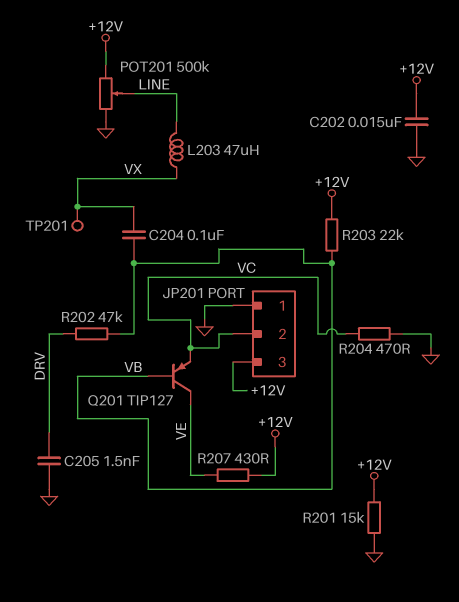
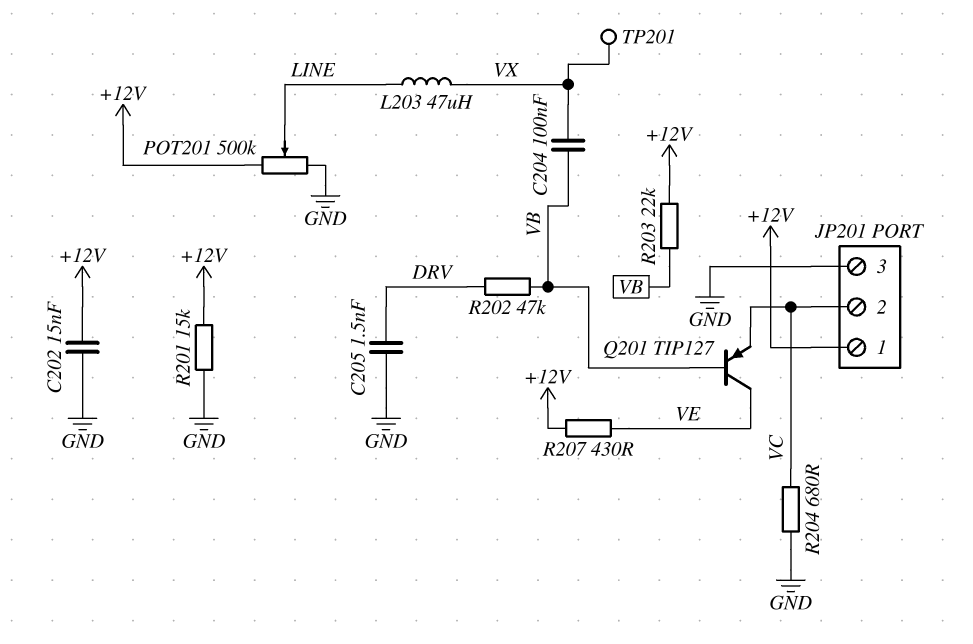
JP201 pin 1: GND -> +12V
JP201 pin 3: +12V -> GND
R204: 470 (GND, VC) -> 680 (GND, VC)

